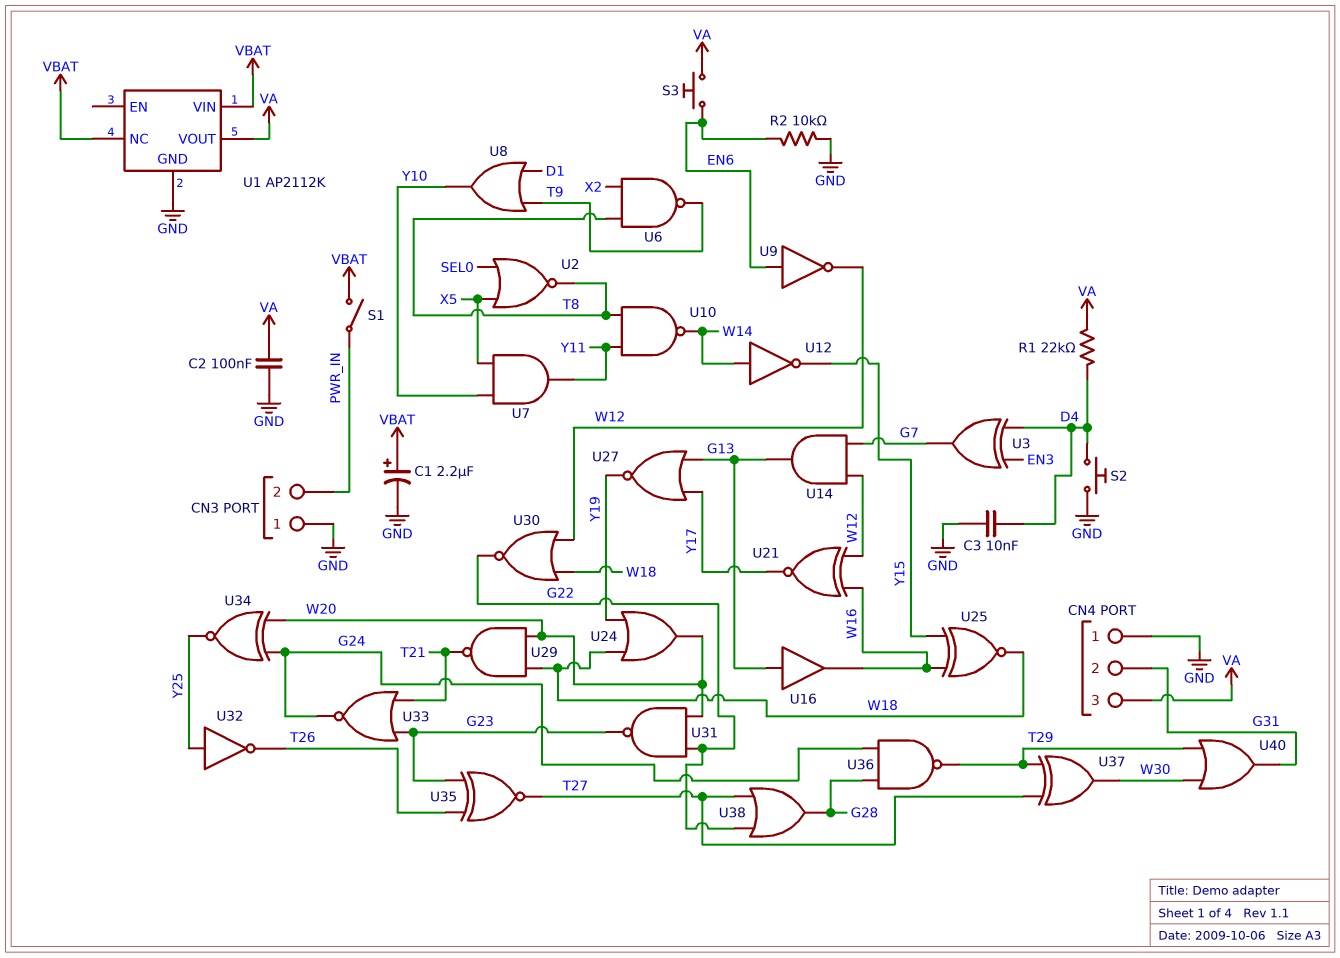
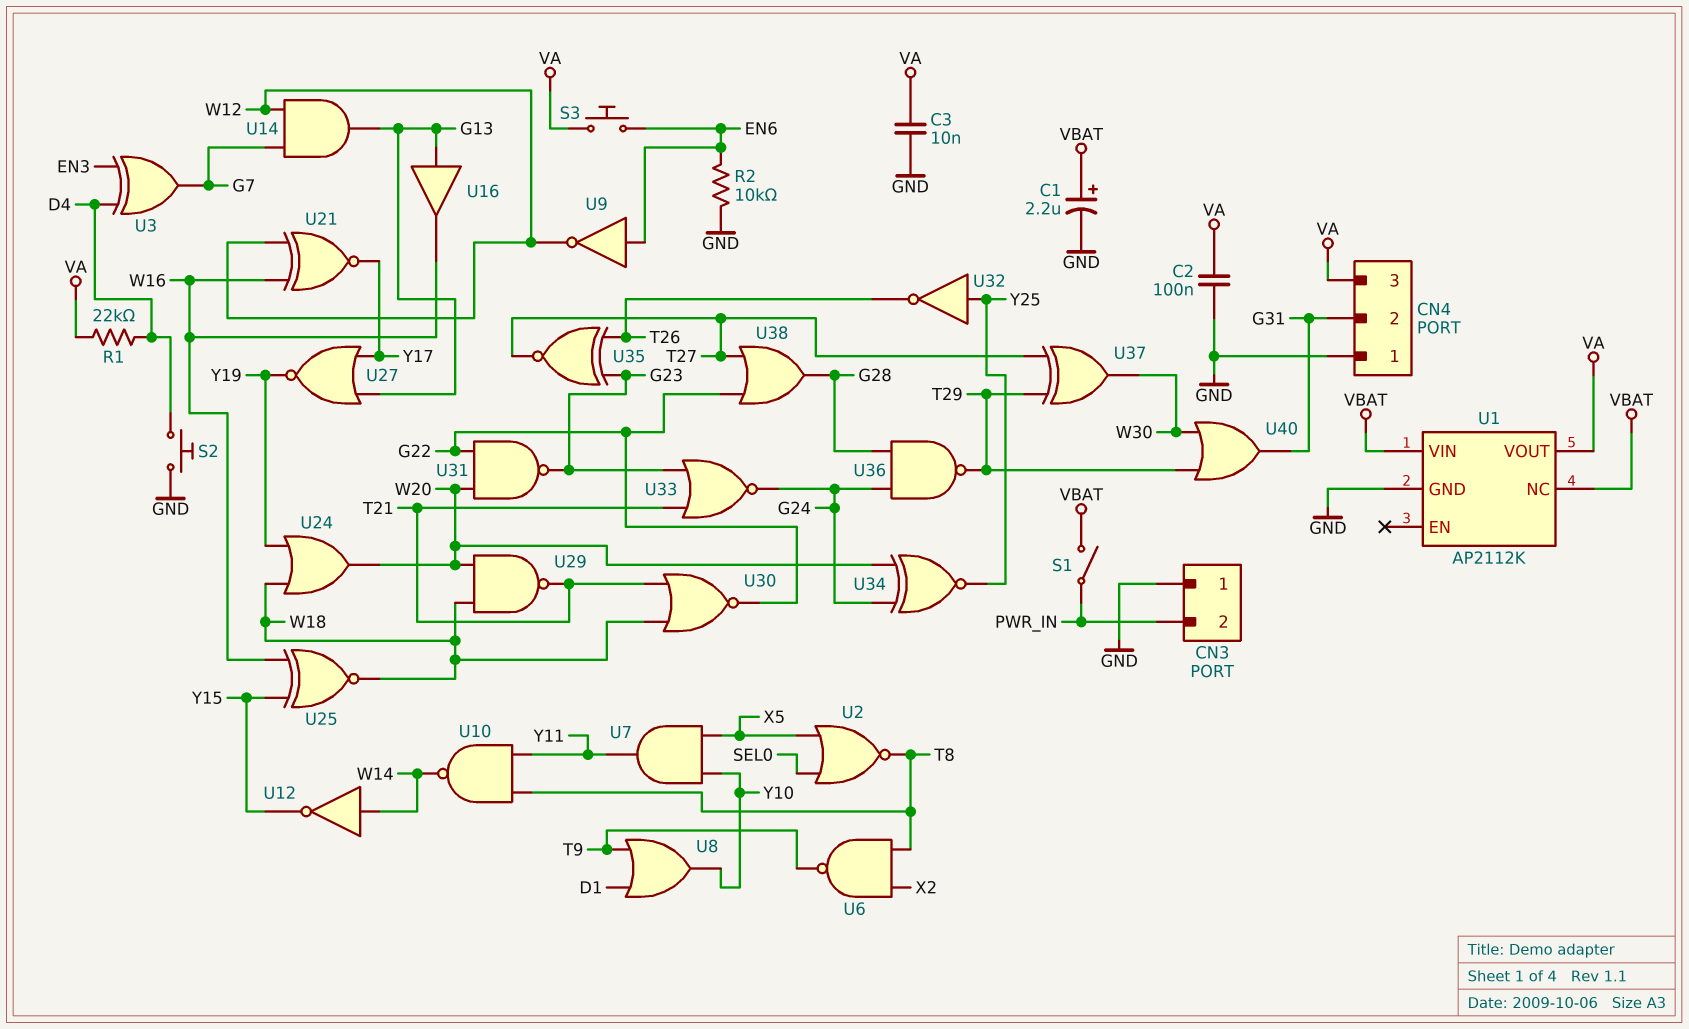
C3: 10nF (D4, GND) -> 10nF (GND, VA)
U30: NOR (in W12, in W18, out G22) -> NOR (in T21, in W18, out G22)

